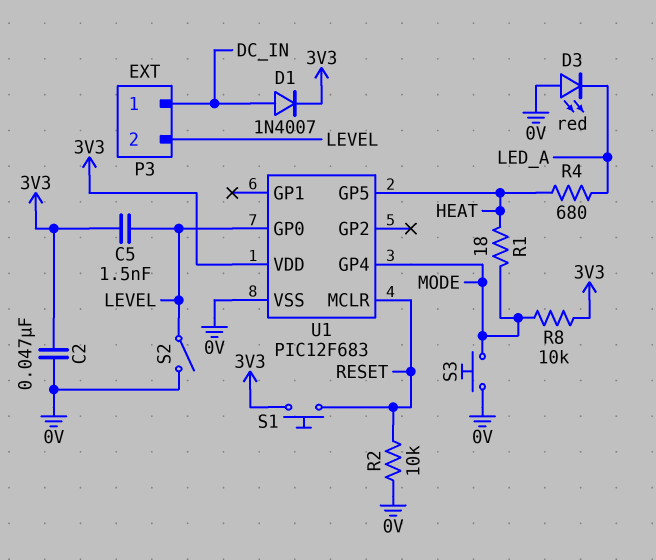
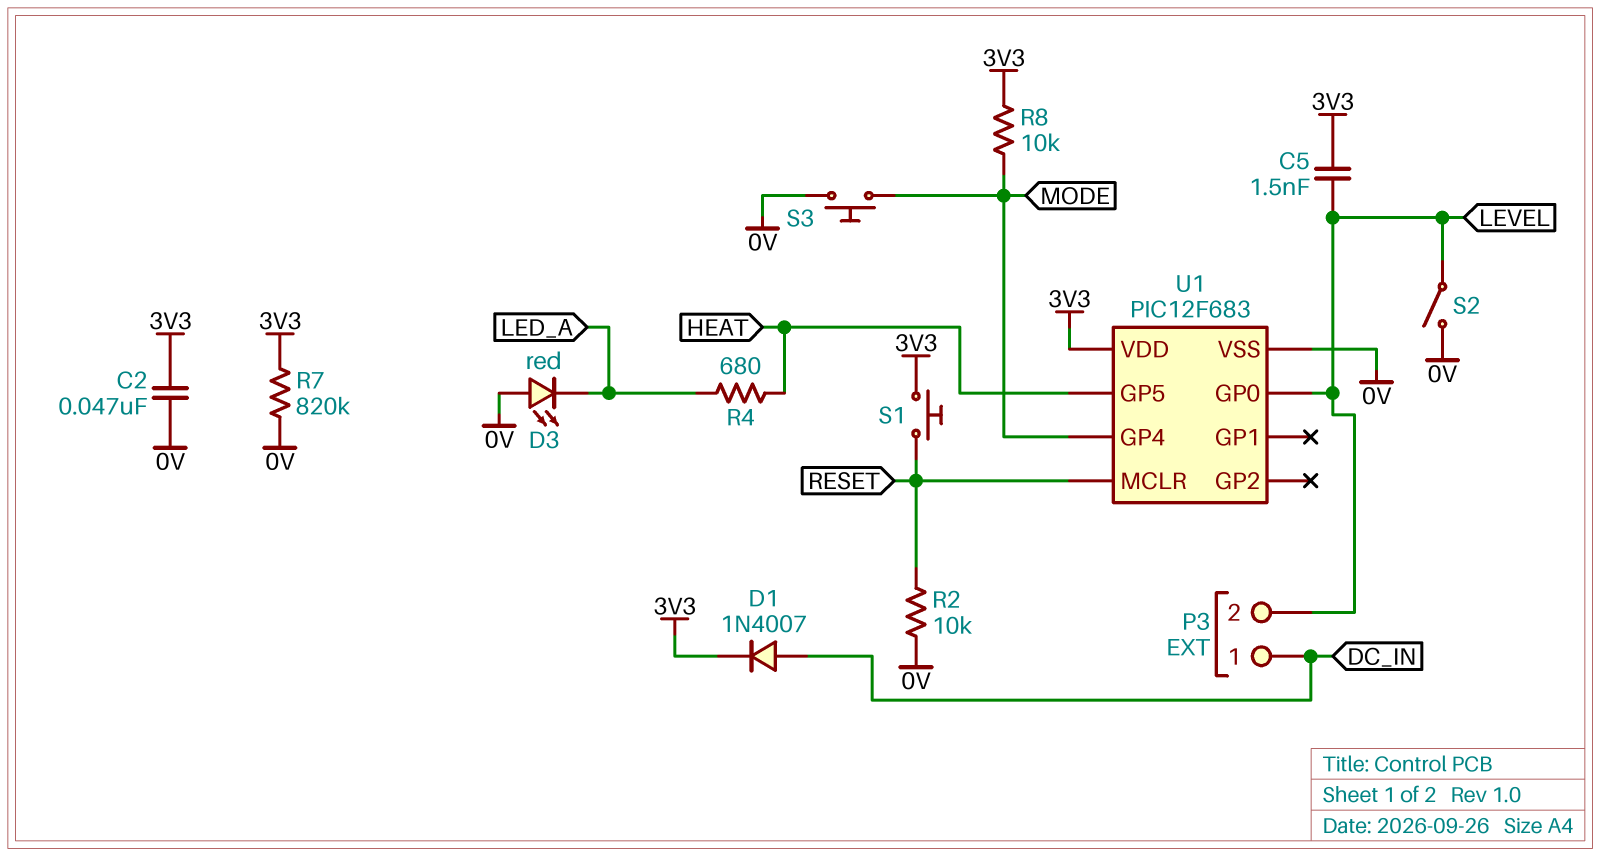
R1: 18 (HEAT, MODE) -> none
R7: none -> 820k (0V, 3V3)

